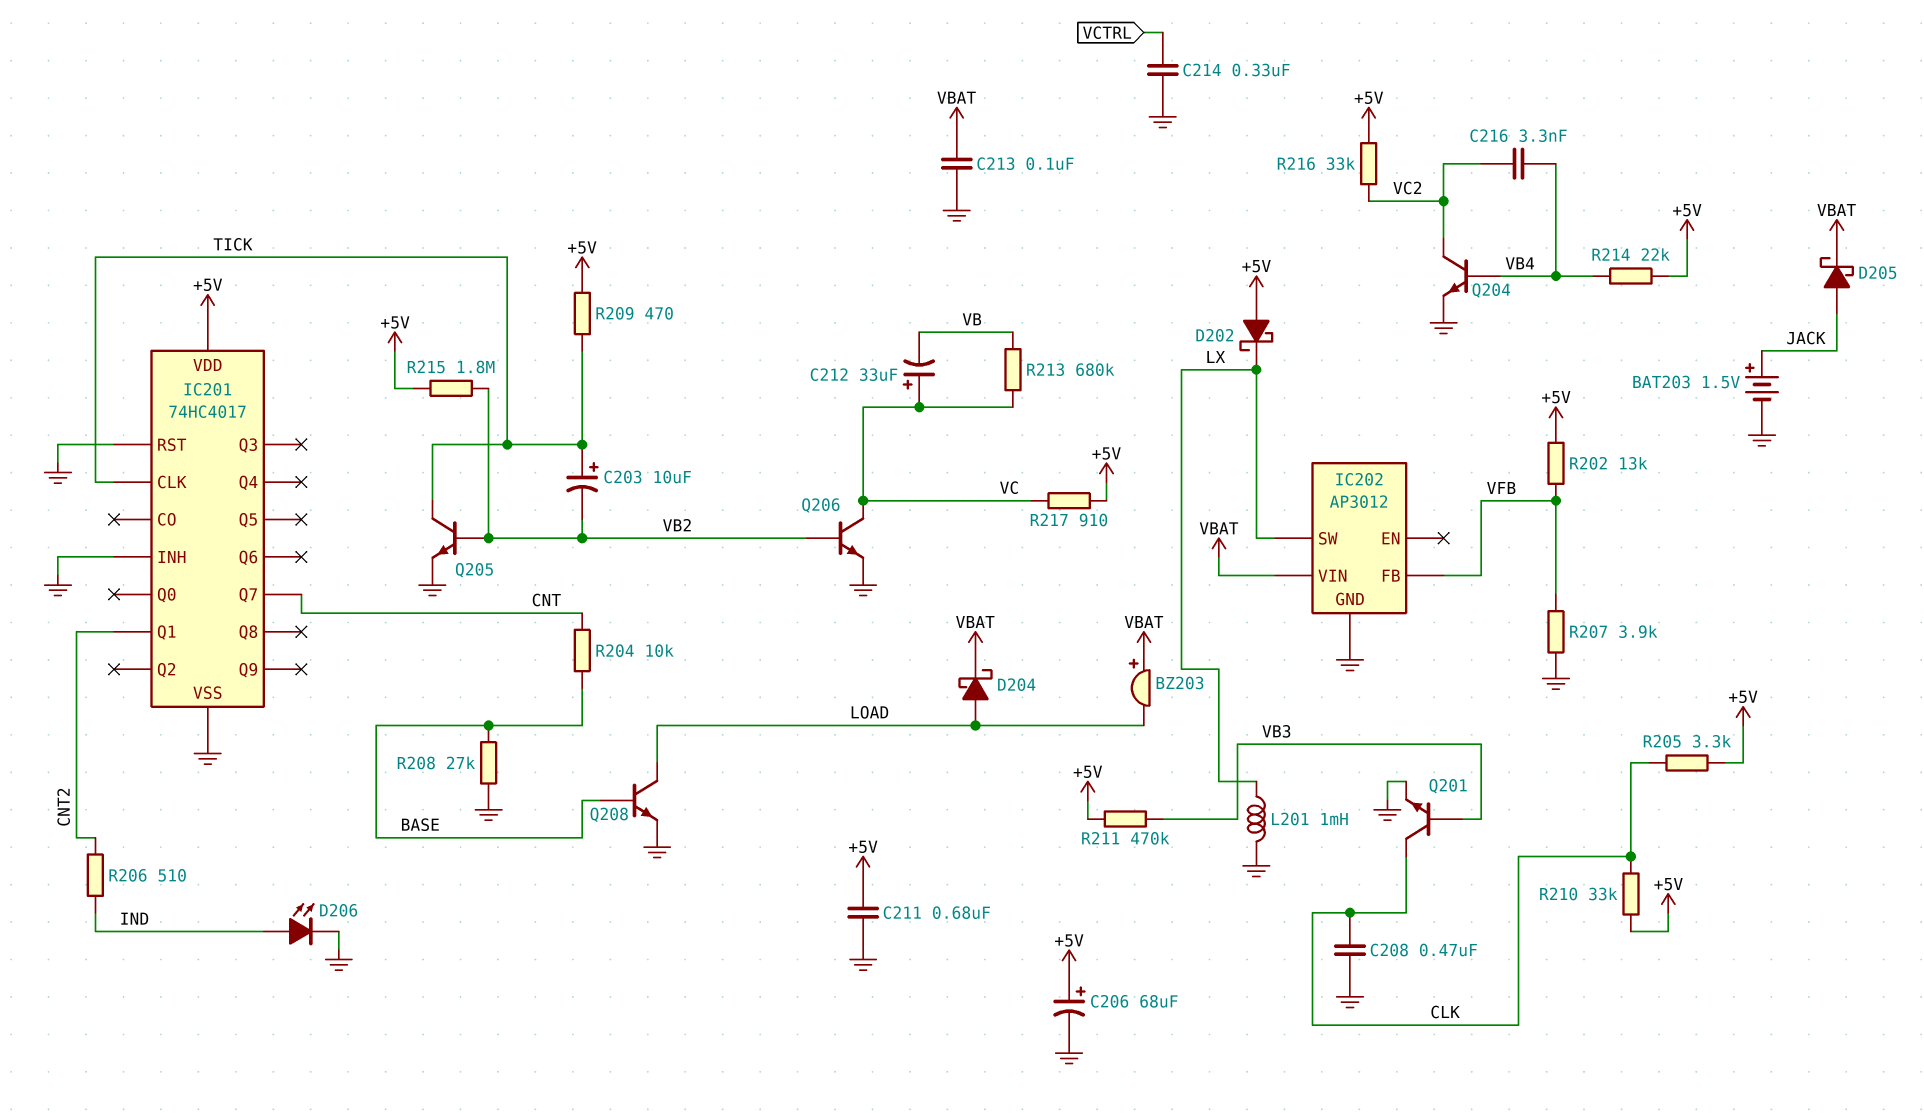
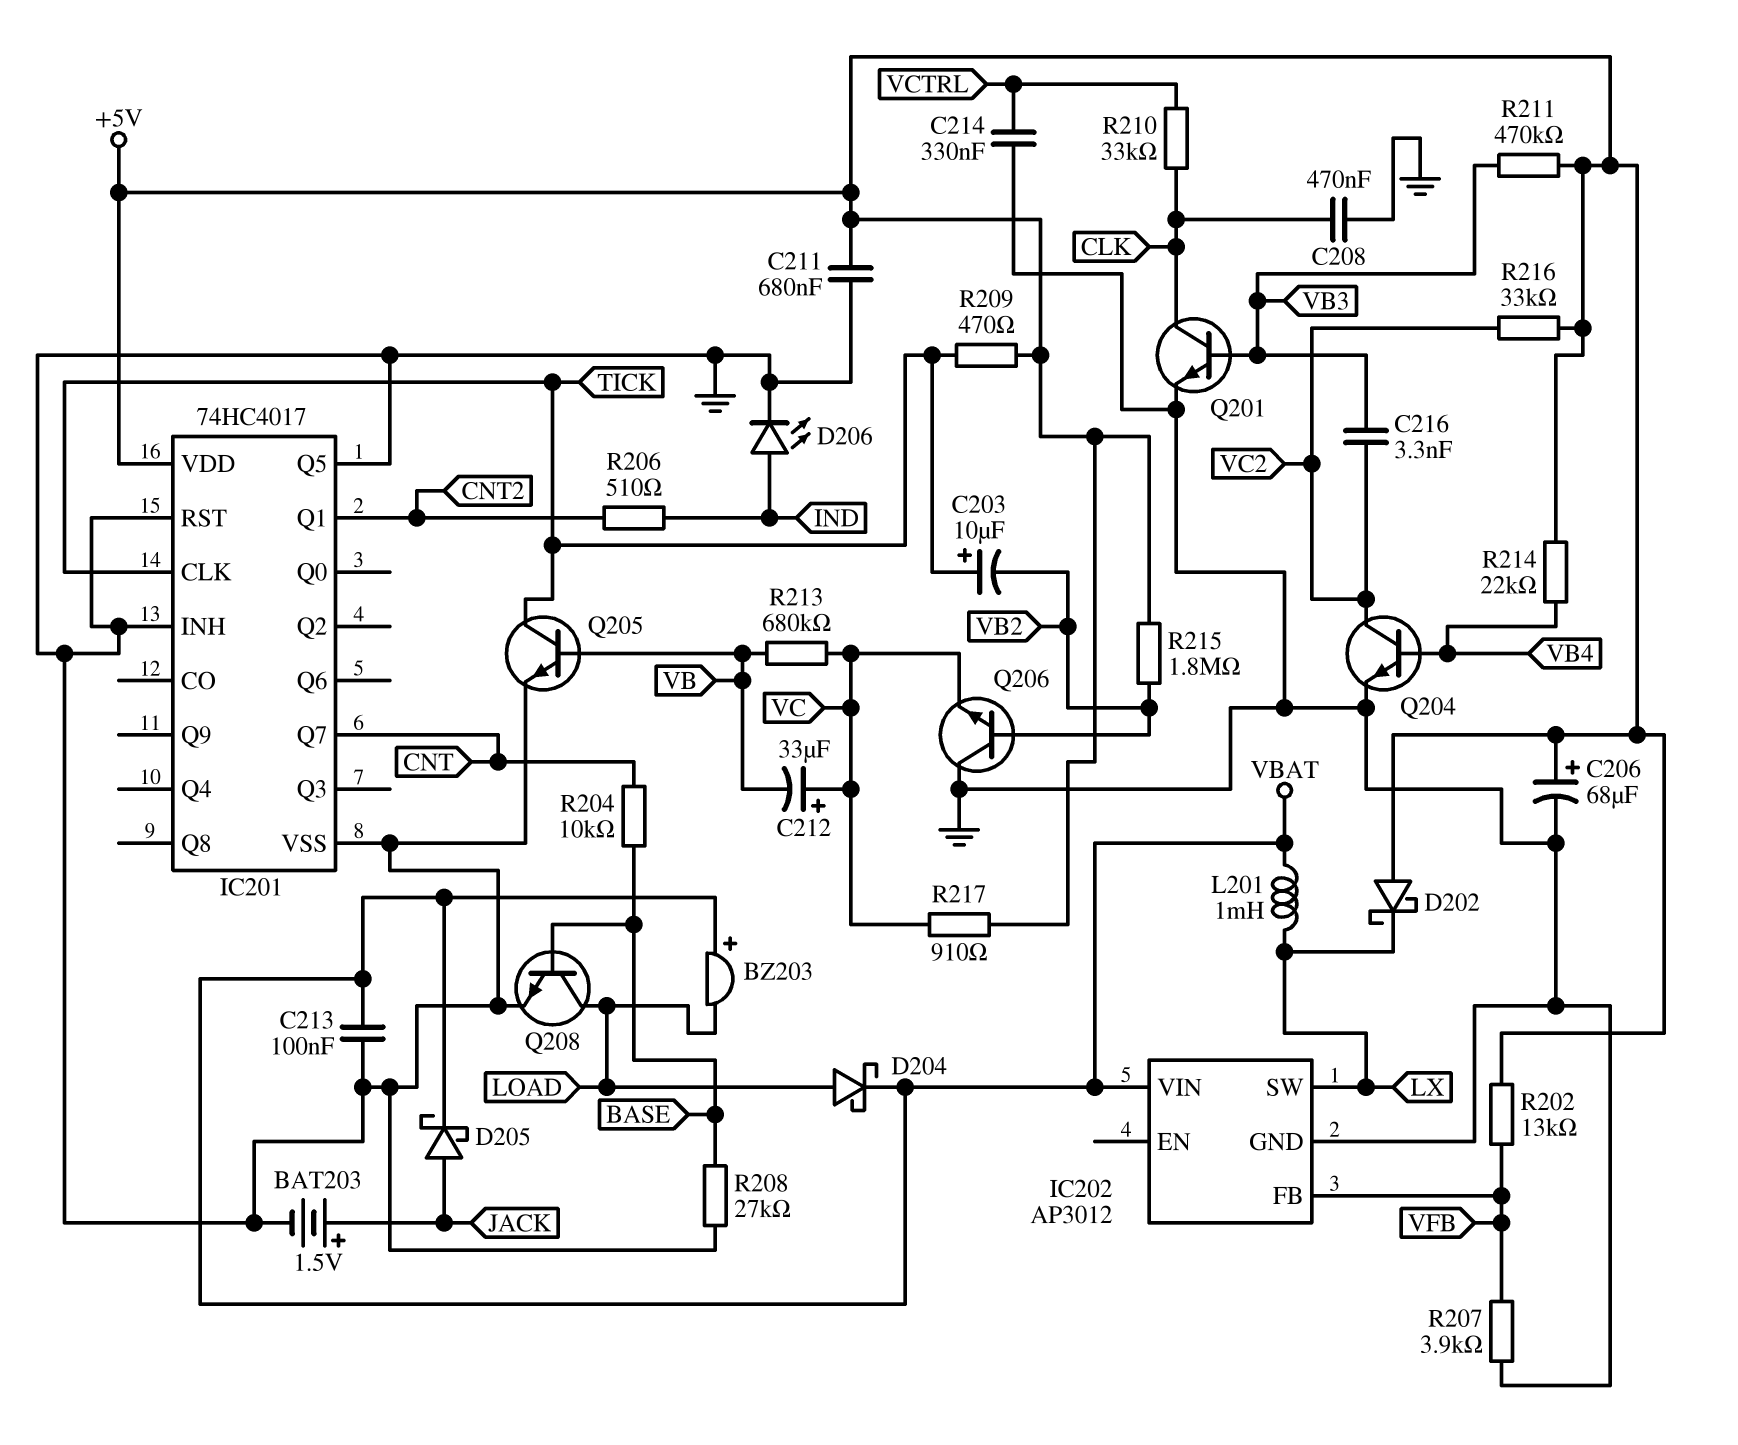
C216: 3.3nF (VB4, VC2) -> 3.3nF (VB3, VC2)
IC201 pin Q5: none -> GND
L201: 1mH (GND, LX) -> 1mH (LX, VBAT)
Q205: NPN (B VB2, C TICK, E GND) -> NPN (B VB, C TICK, E GND)
Q206: NPN (B VB2, C VC, E GND) -> NPN (B VB2, C GND, E VC)
R205: 3.3k (+5V, CLK) -> none
R210: 33k (+5V, CLK) -> 33k (CLK, VCTRL)

